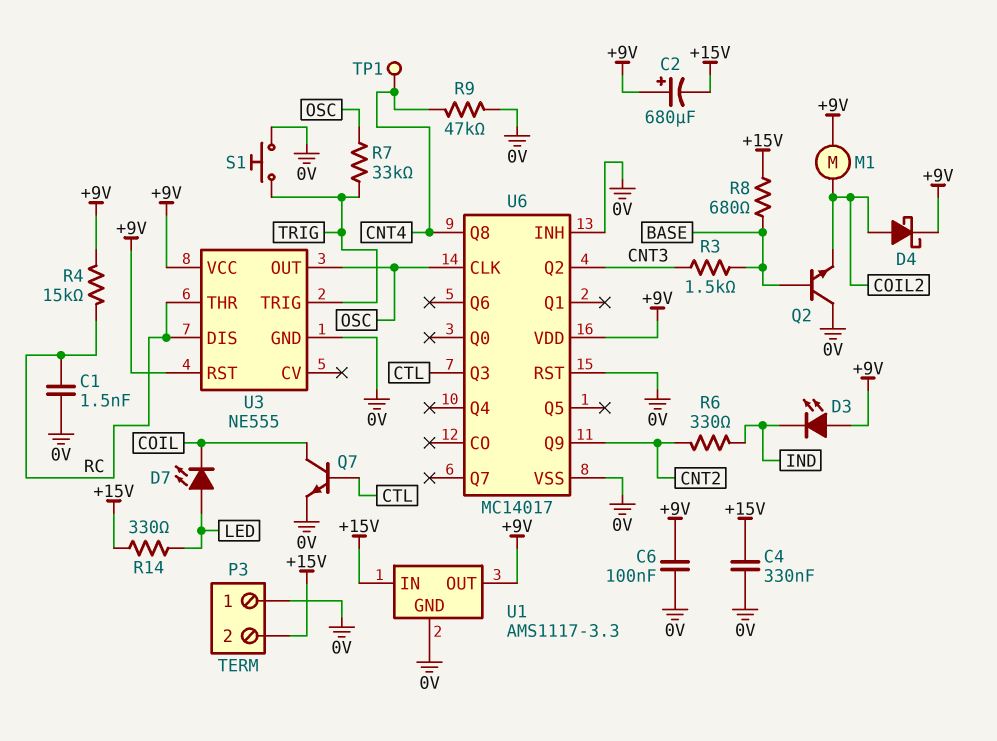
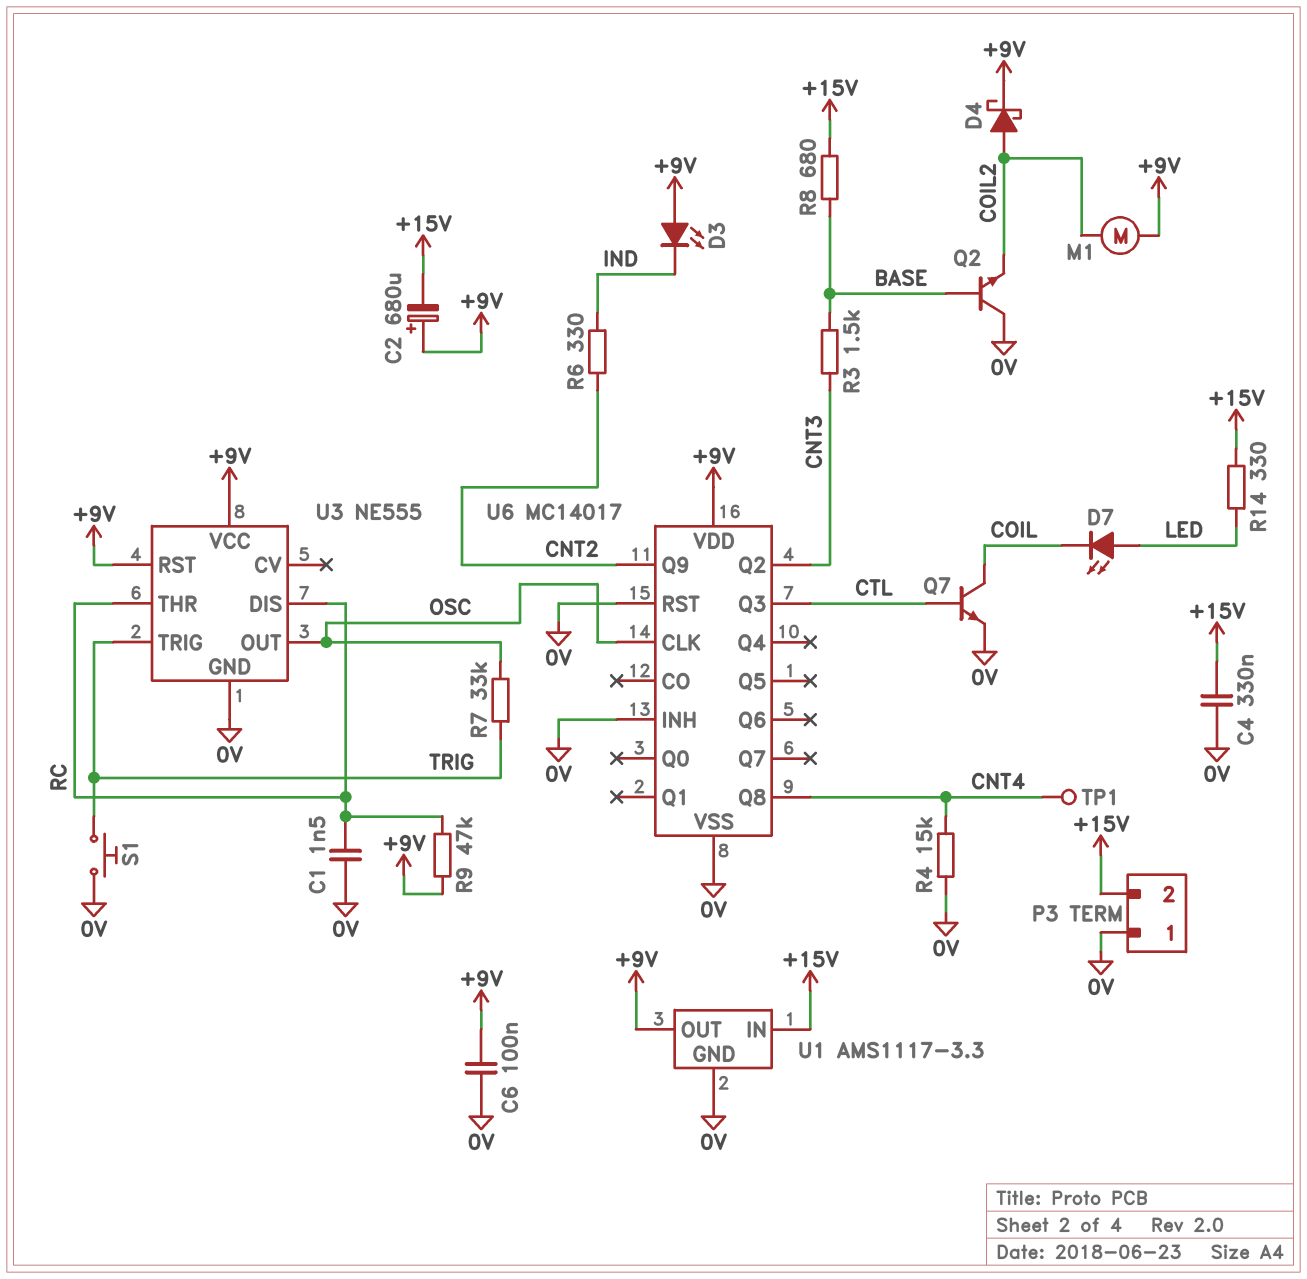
R4: 15k (+9V, RC) -> 15k (0V, CNT4)
R9: 47k (0V, CNT4) -> 47k (+9V, RC)

